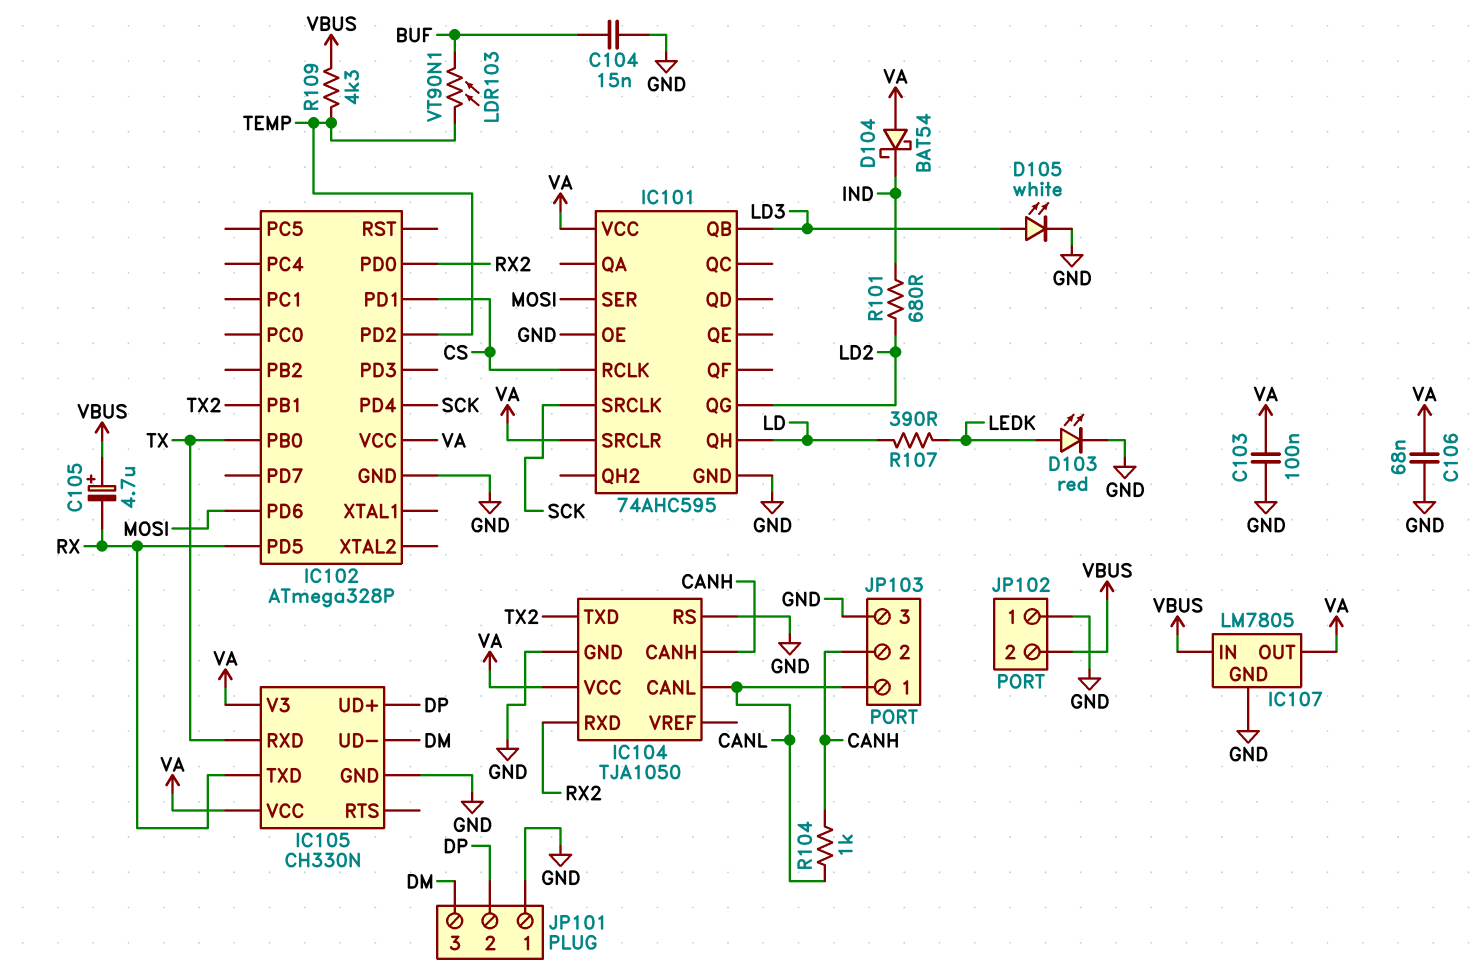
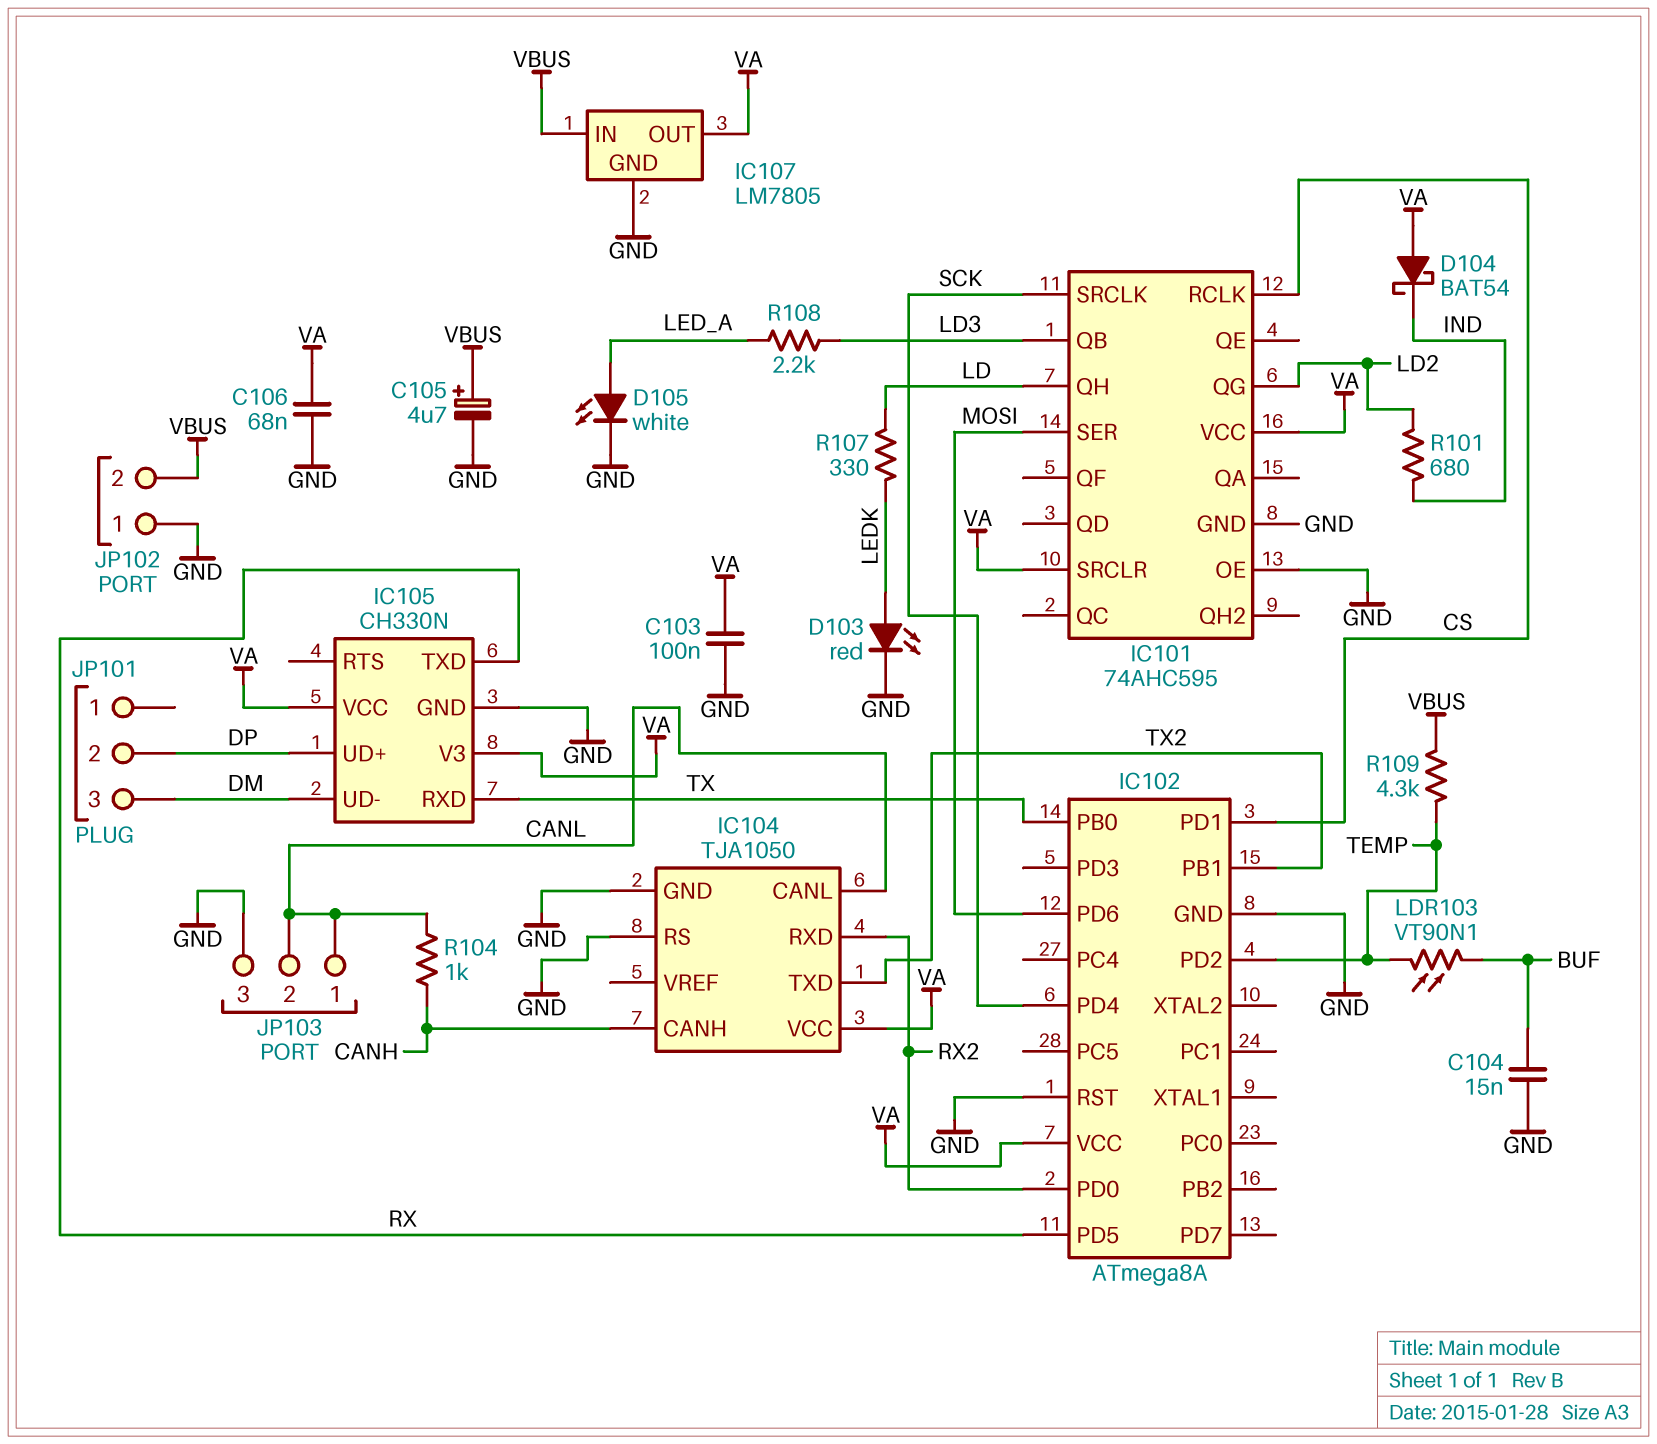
C105: 4.7uF (plus VBUS, minus RX) -> 4.7uF (plus VBUS, minus GND)
D105: LED white (A LD3, K GND) -> LED white (A LED_A, K GND)
IC102: ATmega328P -> ATmega8A
IC102 pin RST: none -> GND
JP101 pin 1: GND -> none
JP103 pin 2: CANH -> CANL
R107: 390 (LD, LEDK) -> 330 (LD, LEDK)
R108: none -> 2.2k (LD3, LED_A)

